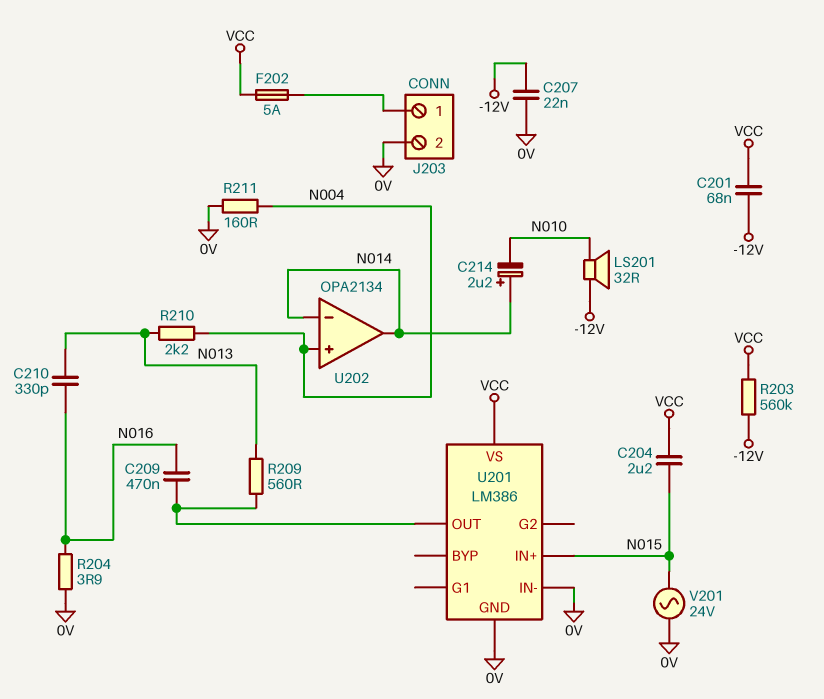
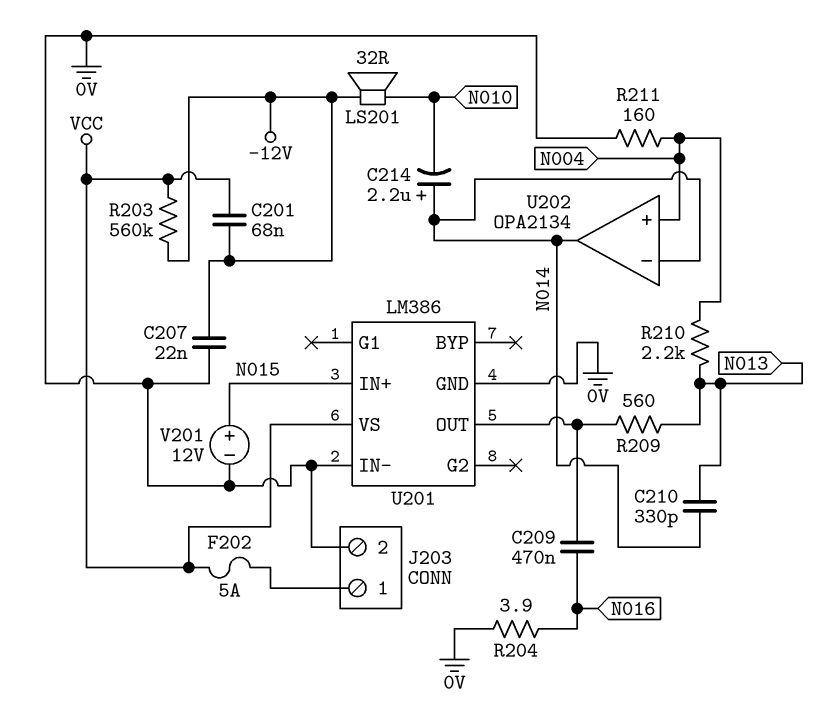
C204: 2.2uF (N015, VCC) -> none
C210: 330pF (N013, N016) -> 330pF (N013, N014)
V201: AC 24V (0V, N015) -> 12V (plus N015, minus 0V)

